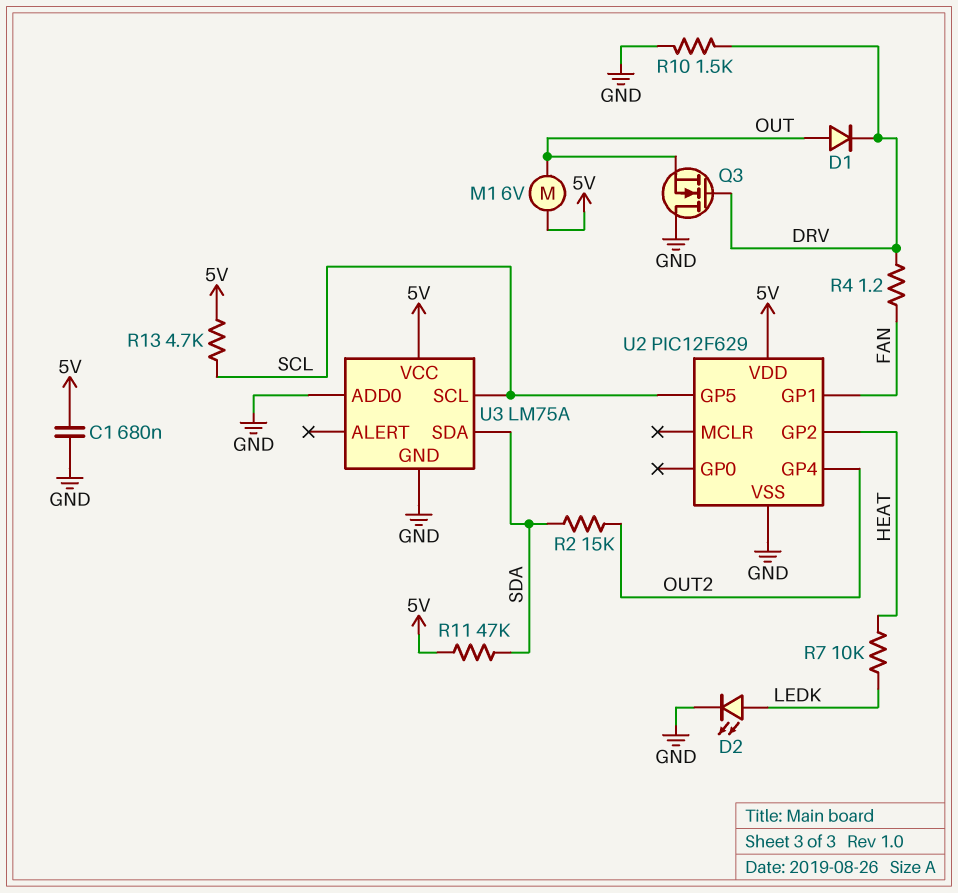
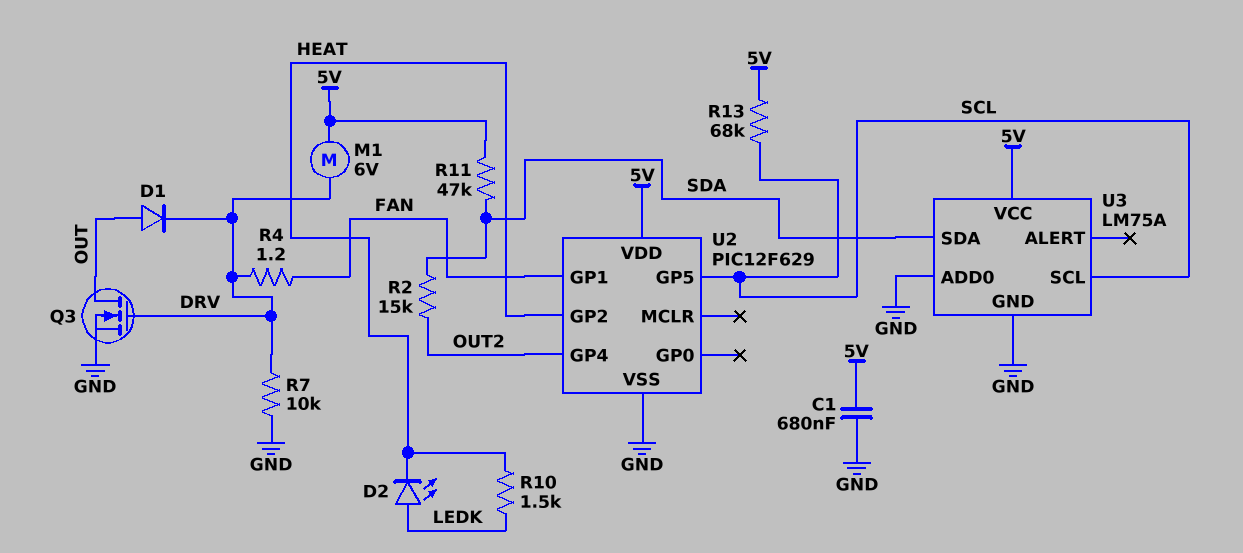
D2: LED (A LEDK, K GND) -> LED (A LEDK, K HEAT)
M1: motor 6V (5V, OUT) -> motor 6V (5V, DRV)
Q3: NMOS (G DRV, D GND, S OUT) -> NMOS (G DRV, D OUT, S GND)
R7: 10k (HEAT, LEDK) -> 10k (DRV, GND)
R10: 1.5k (DRV, GND) -> 1.5k (HEAT, LEDK)
R13: 4.7k (5V, SCL) -> 68k (5V, SCL)

